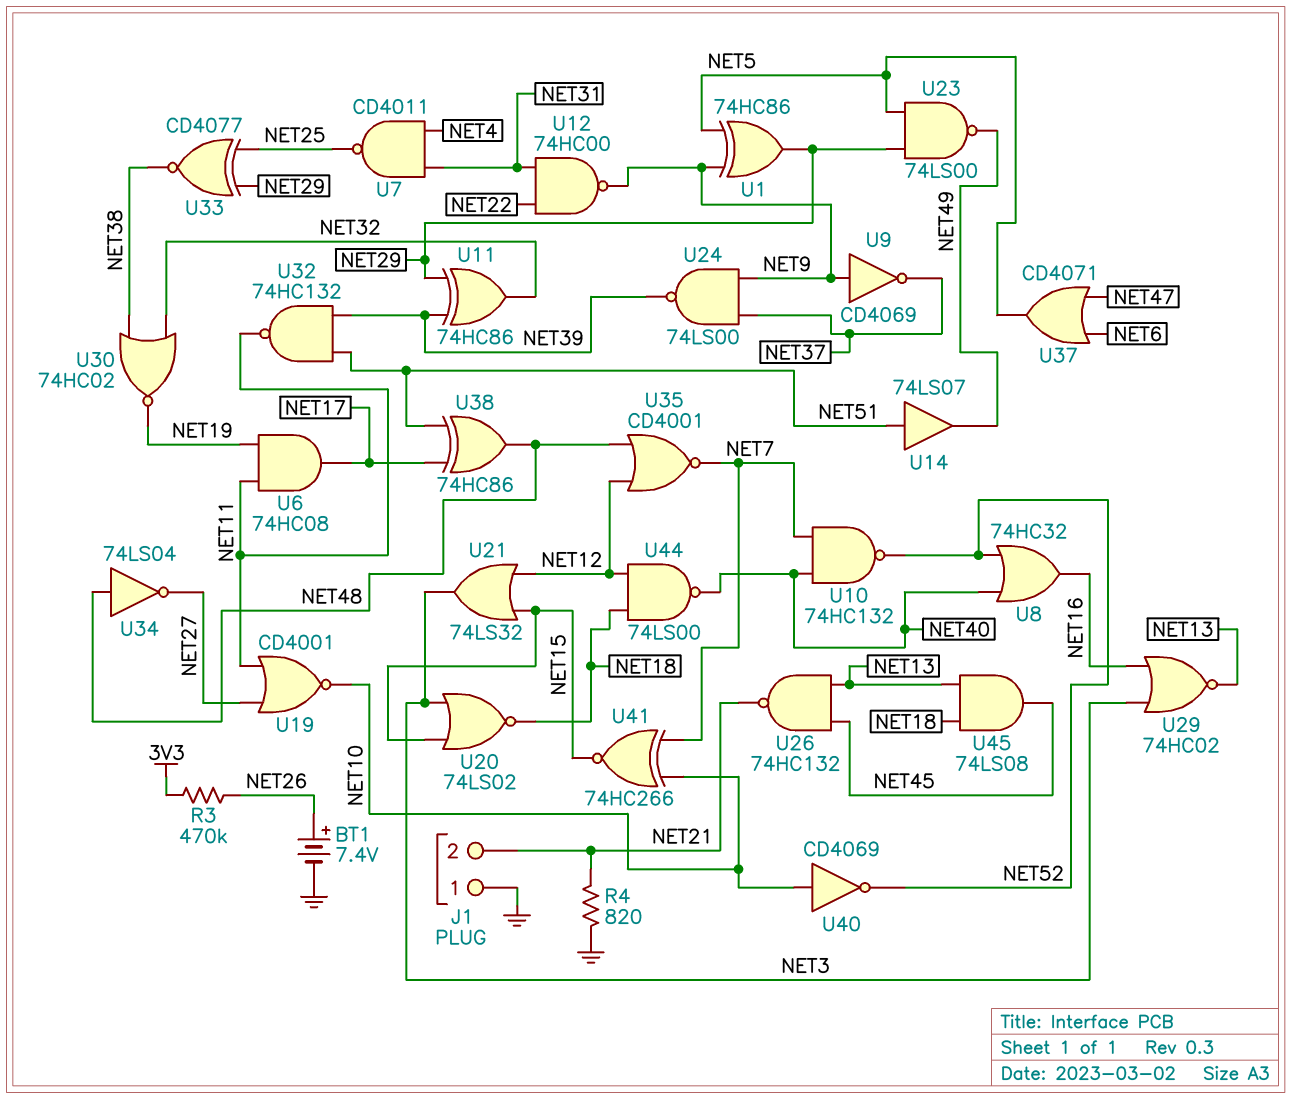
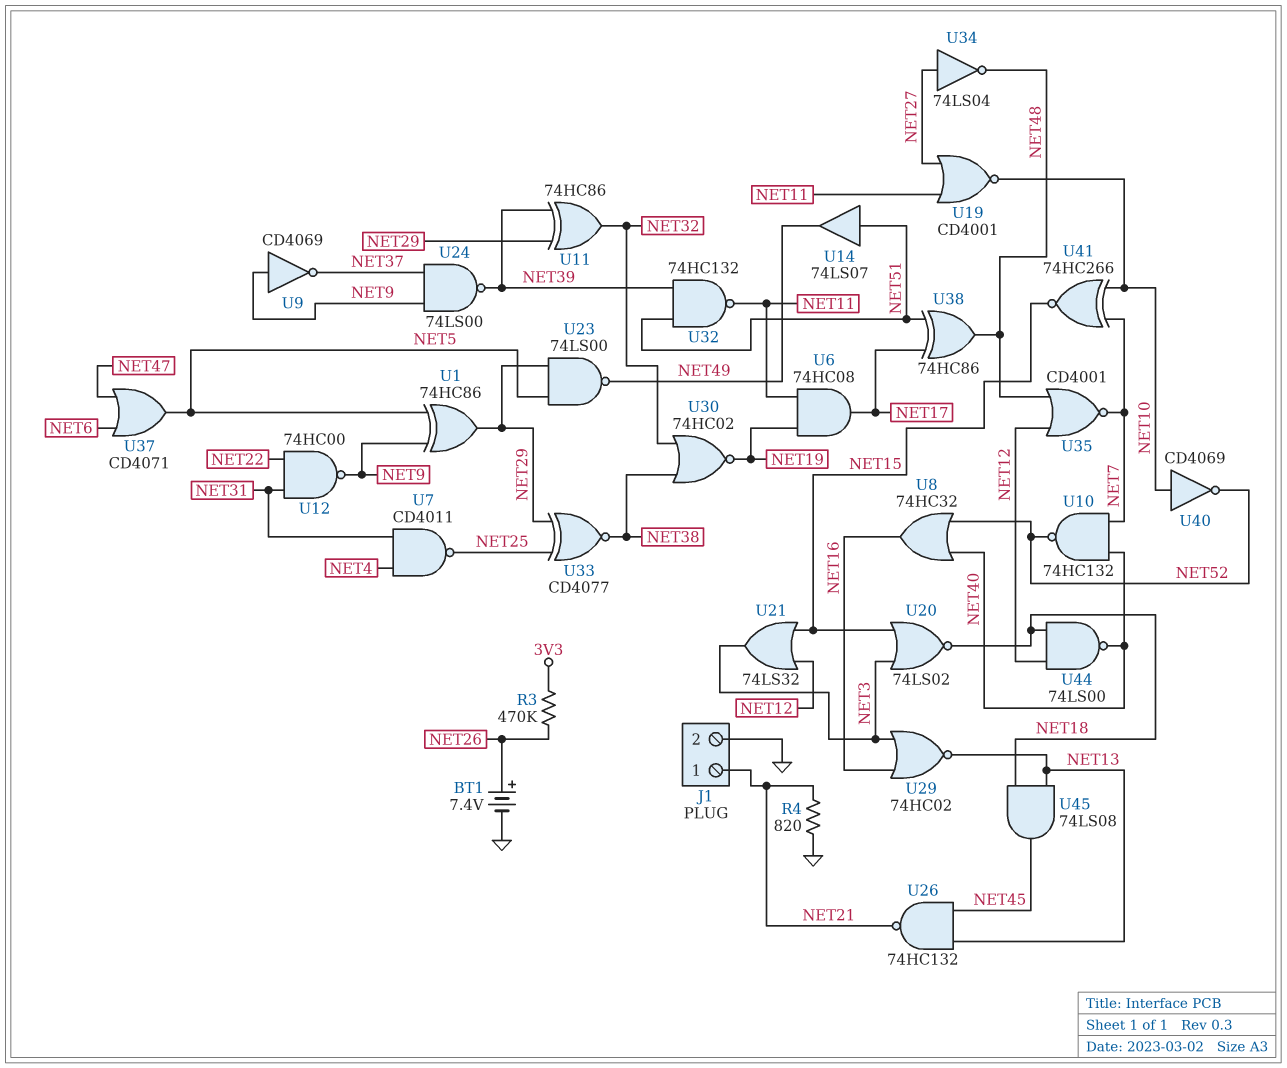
J1 pin 1: GND -> NET21
J1 pin 2: NET21 -> GND
U34: NOT 74LS04 (in NET48, out NET27) -> NOT 74LS04 (in NET27, out NET48)

